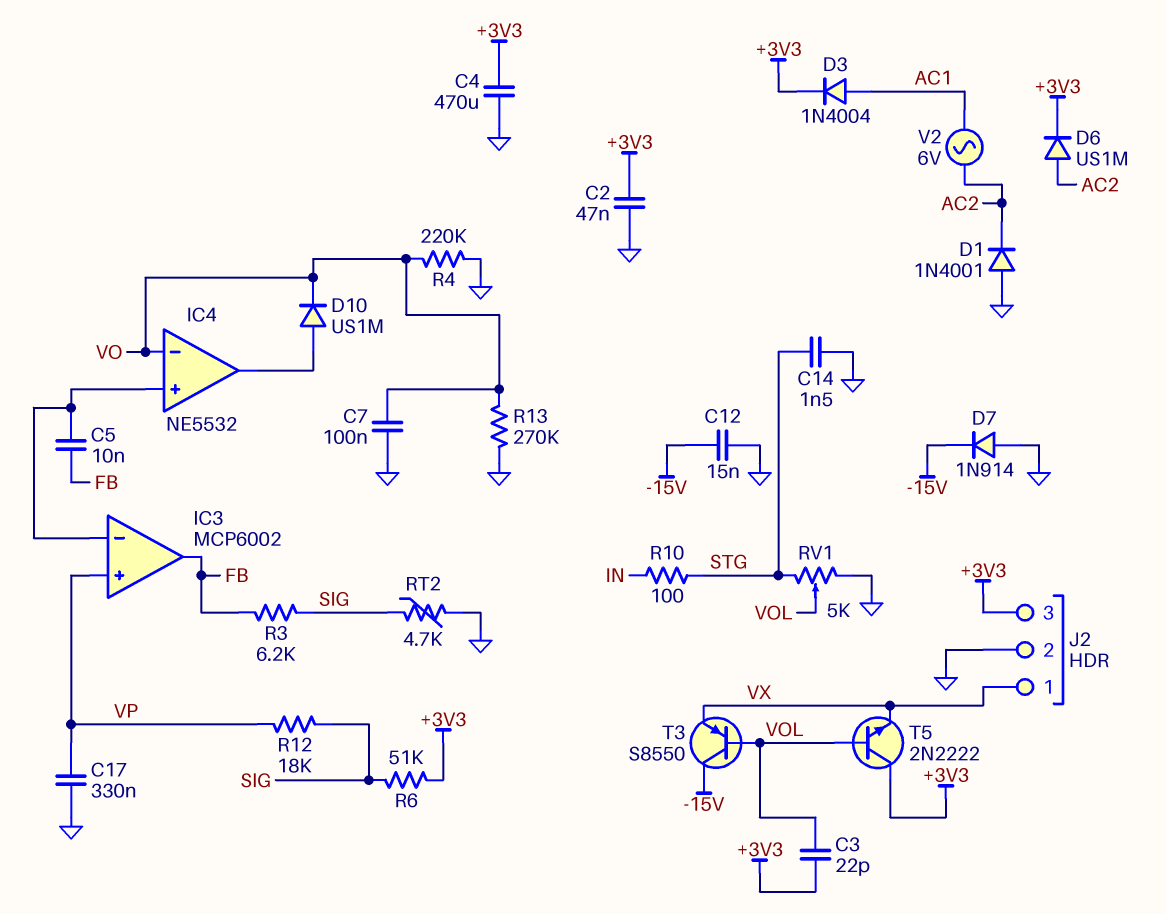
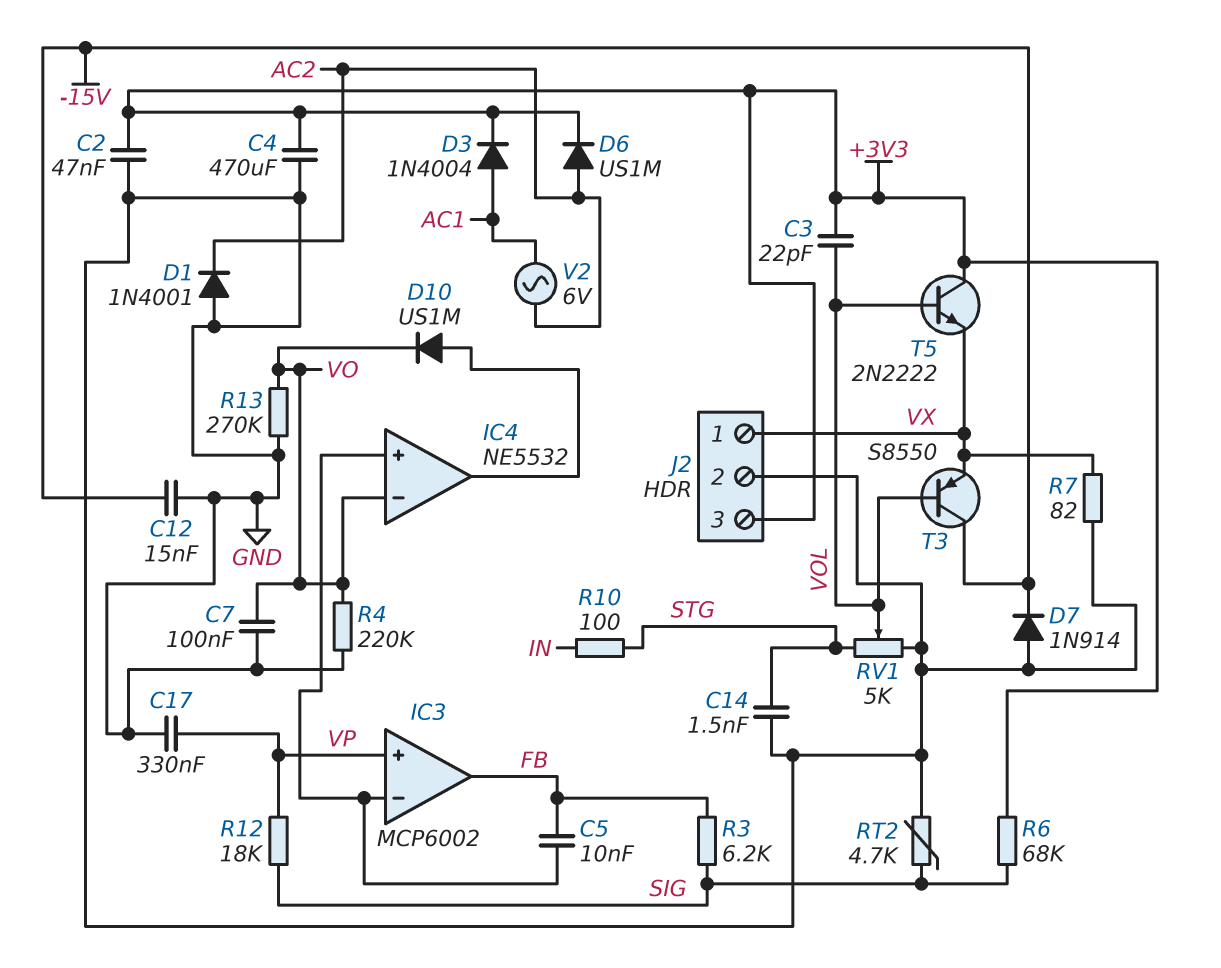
R6: 51k (+3V3, SIG) -> 68k (+3V3, SIG)
R7: none -> 82 (GND, VX)

